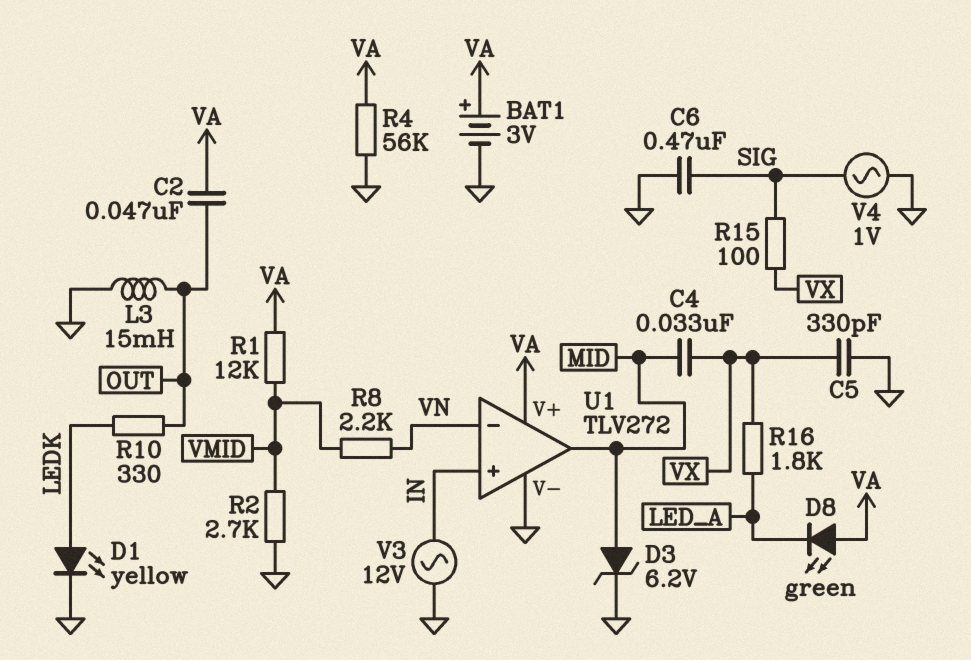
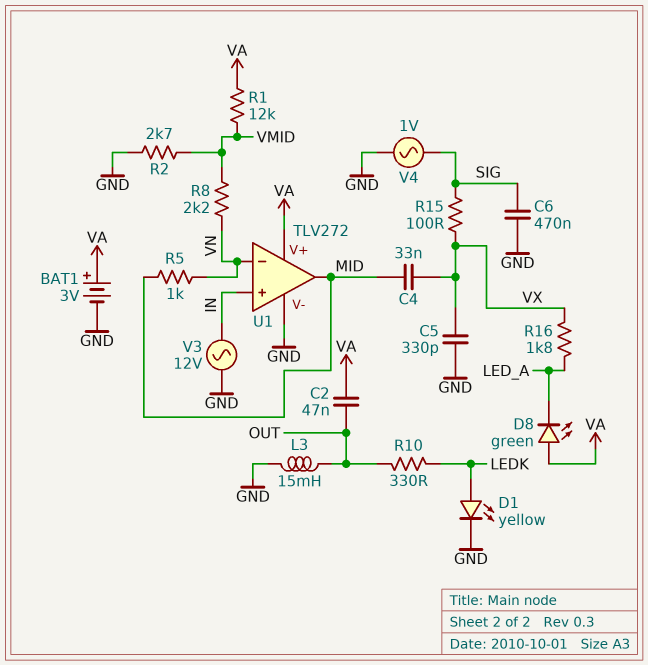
D3: zener 6.2V (A MID, K GND) -> none
R4: 56k (GND, VA) -> none
R5: none -> 1k (MID, VN)

